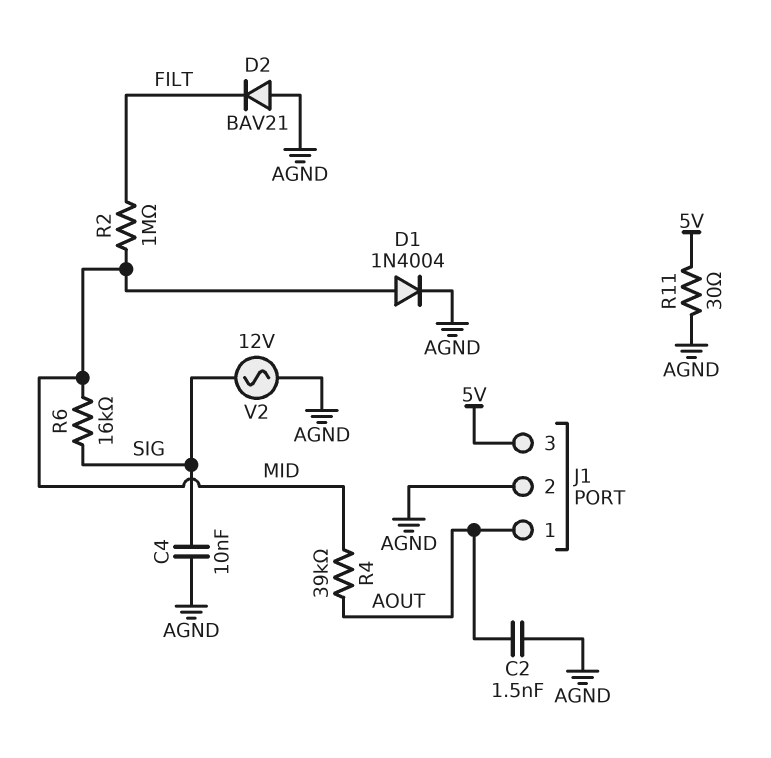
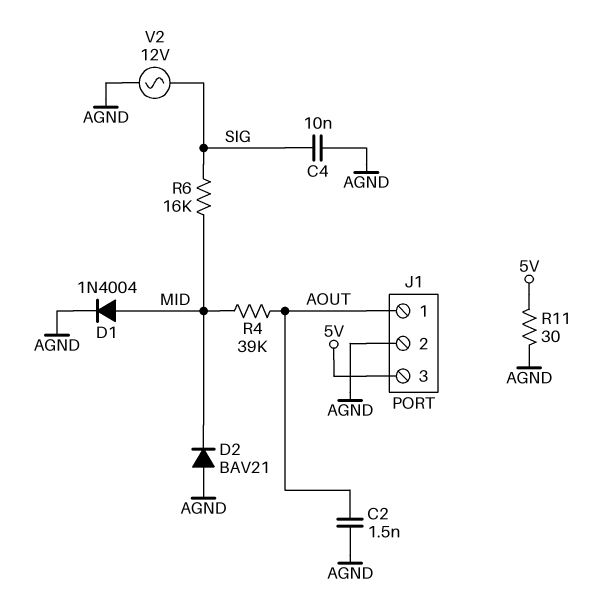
D2: diode BAV21 (A AGND, K FILT) -> diode BAV21 (A AGND, K MID)
R2: 1M (FILT, MID) -> none

